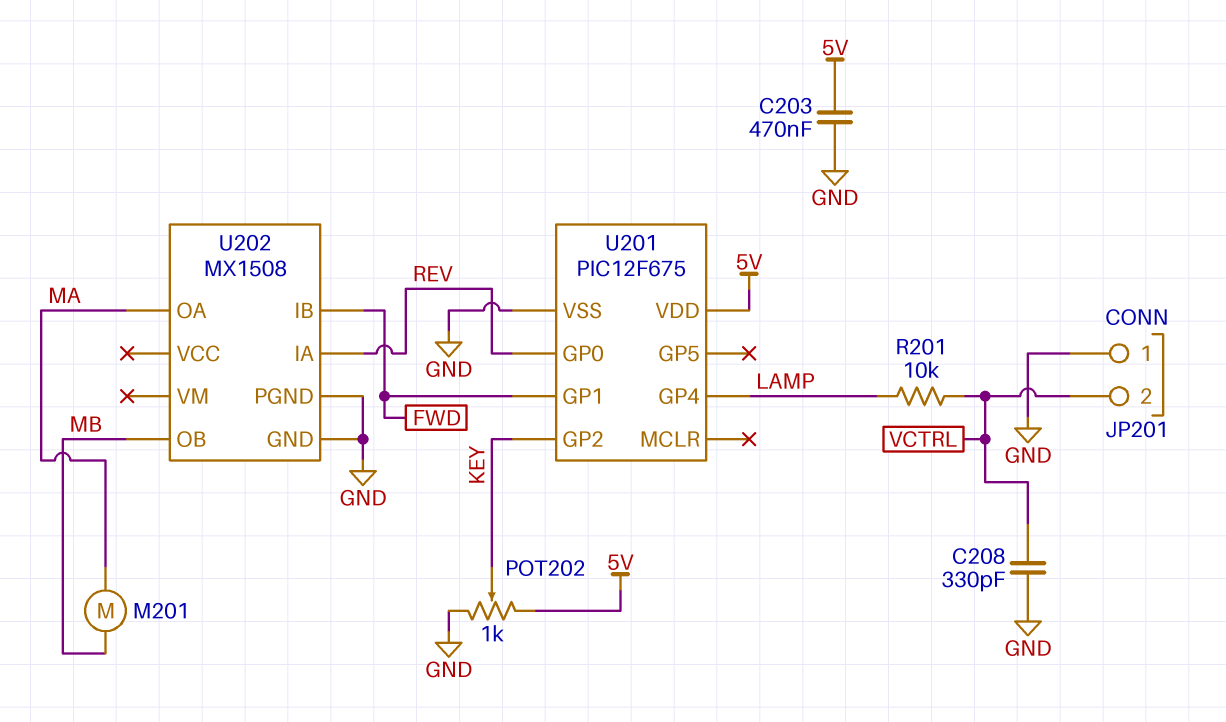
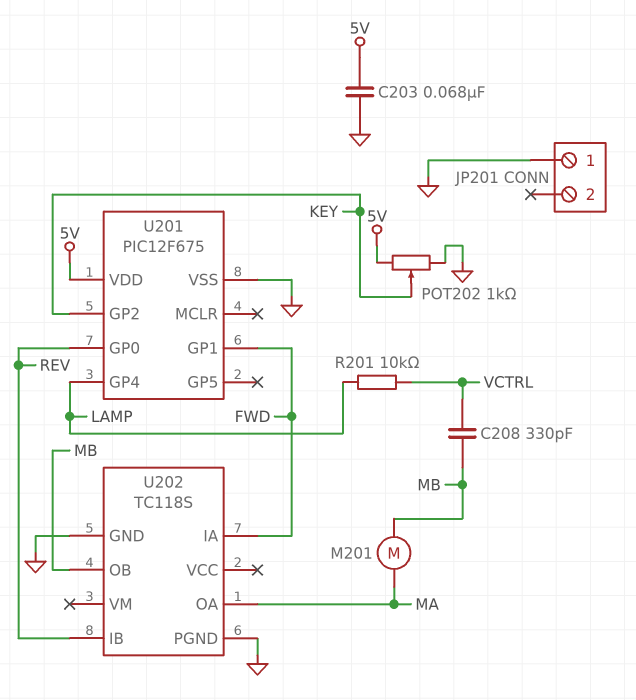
C203: 470nF (5V, GND) -> 68nF (5V, GND)
C208: 330pF (GND, VCTRL) -> 330pF (MB, VCTRL)
JP201 pin 2: VCTRL -> none
U202: MX1508 -> TC118S
U202 pin IA: REV -> FWD
U202 pin IB: FWD -> REV

